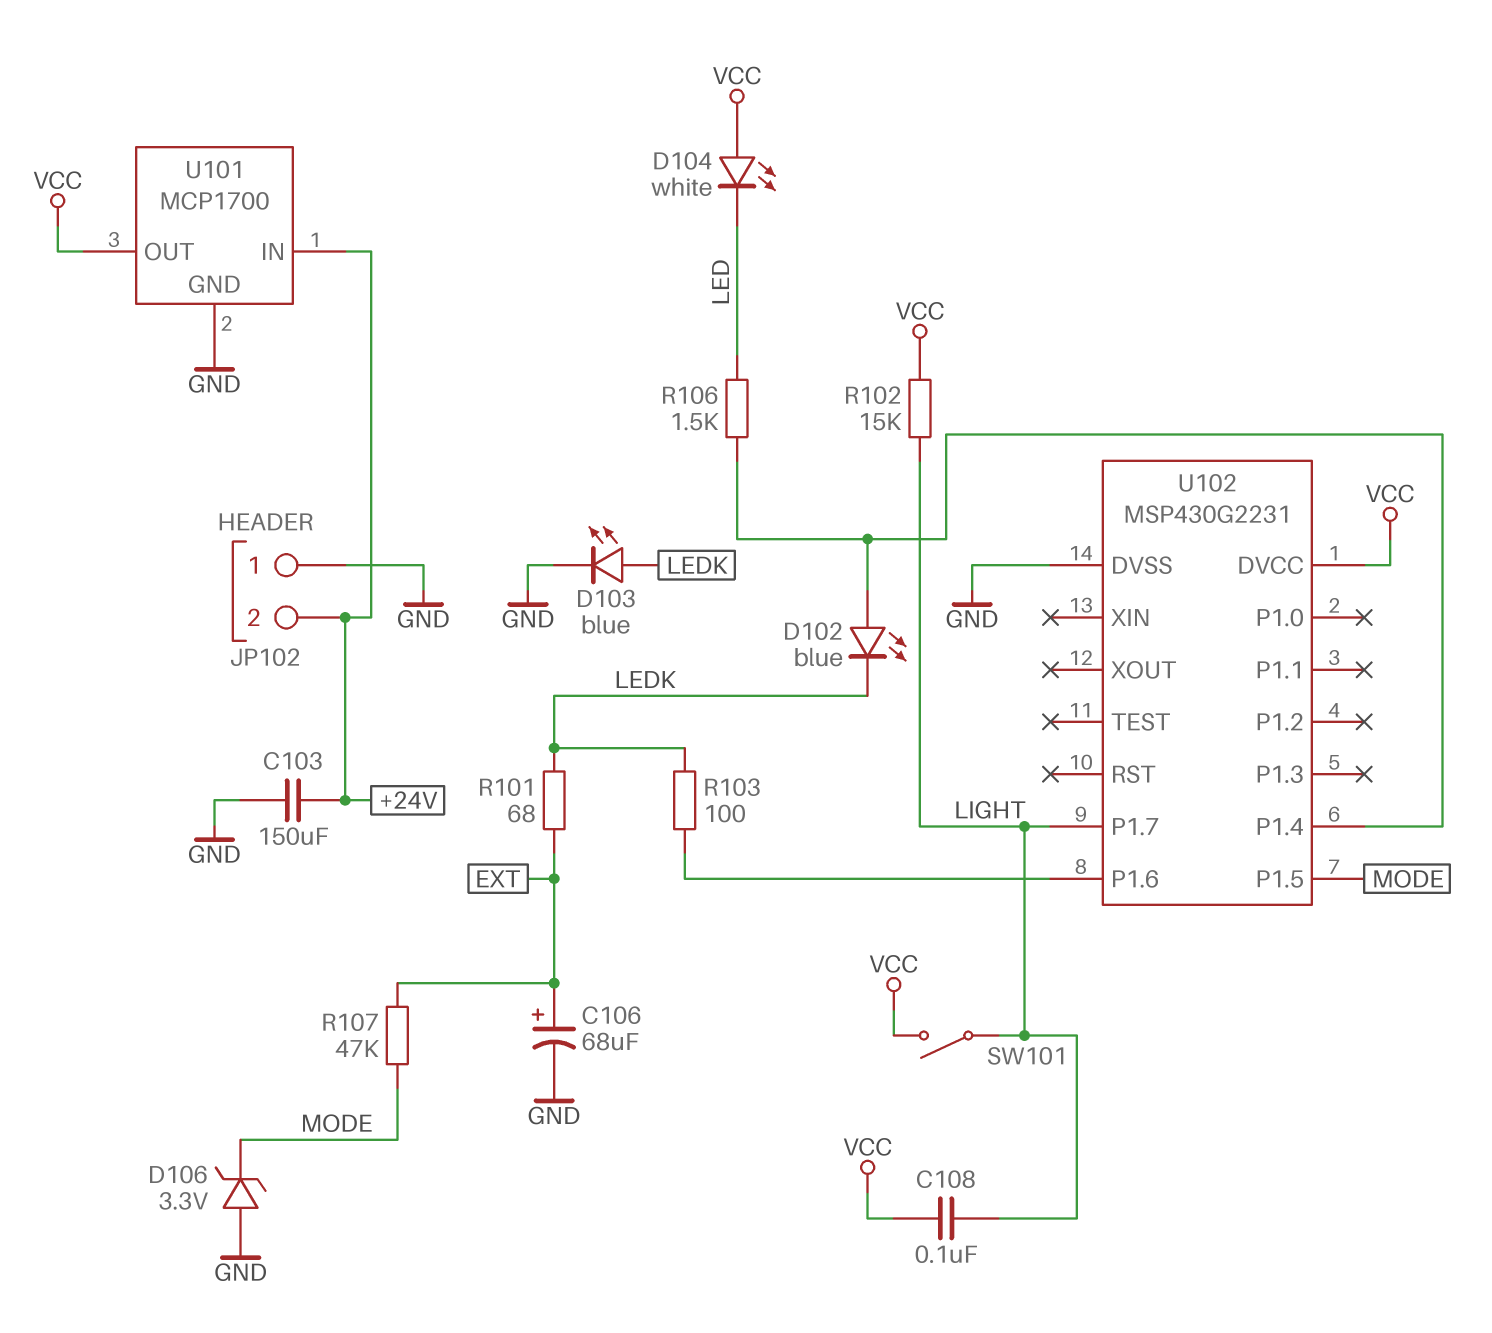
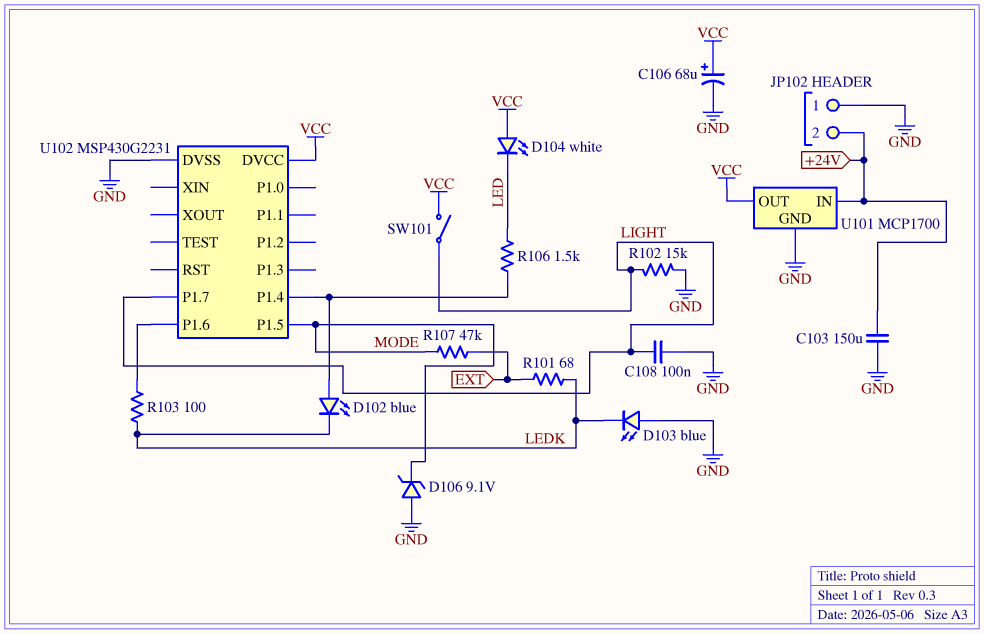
C106: 68uF (plus EXT, minus GND) -> 68uF (plus VCC, minus GND)
C108: 100nF (LIGHT, VCC) -> 100nF (GND, LIGHT)
D103: LED blue (A LEDK, K GND) -> LED blue (A GND, K LEDK)
D106: zener 3.3V (A GND, K MODE) -> zener 9.1V (A GND, K MODE)
R102: 15k (LIGHT, VCC) -> 15k (GND, LIGHT)

